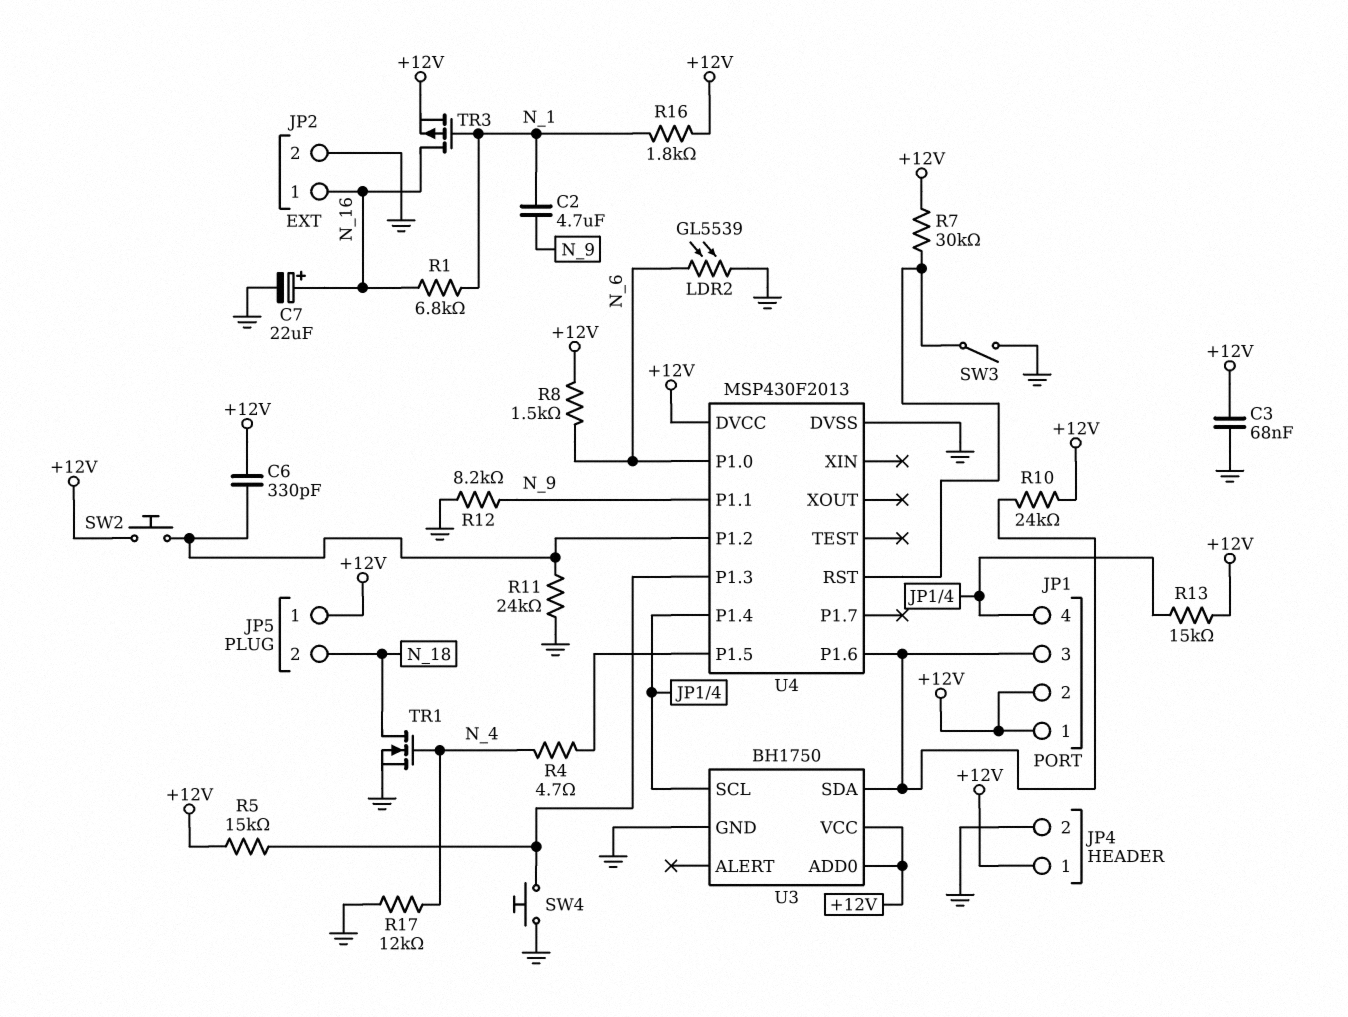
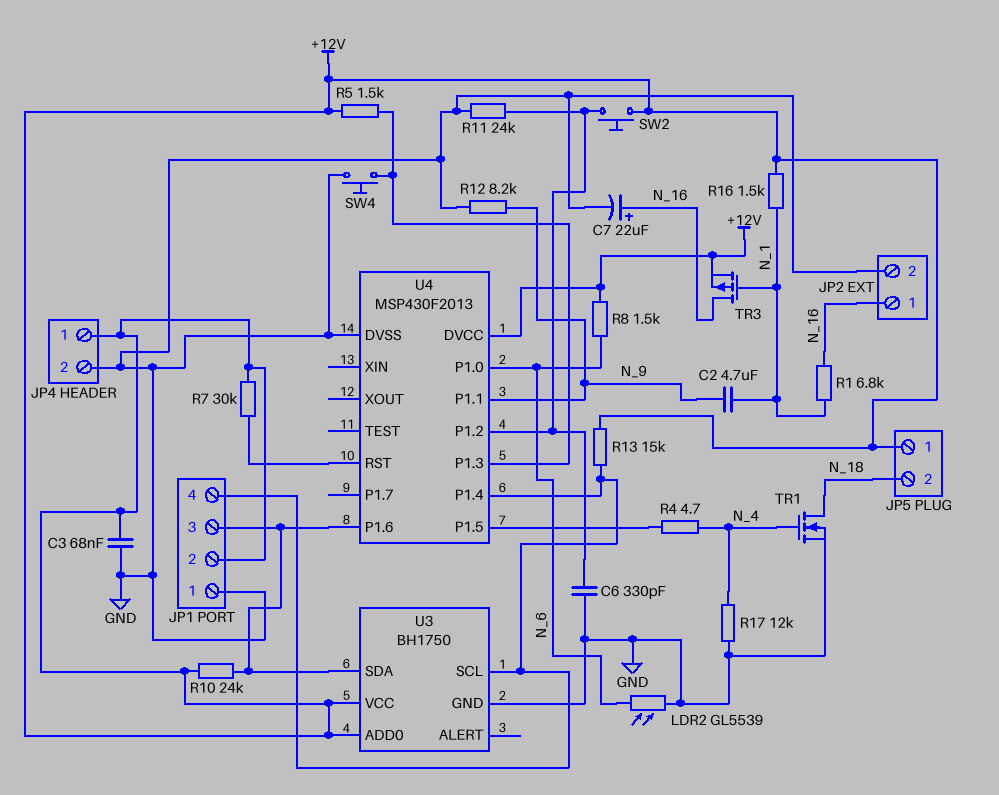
C6: 330pF (+12V, U4/P1.2) -> 330pF (GND, U4/P1.2)
JP1 pin 1: +12V -> GND
R5: 15k (+12V, U4/P1.3) -> 1.5k (+12V, U4/P1.3)
R16: 1.8k (+12V, N_1) -> 1.5k (+12V, N_1)
SW3: switch (GND, U4/RST) -> none

